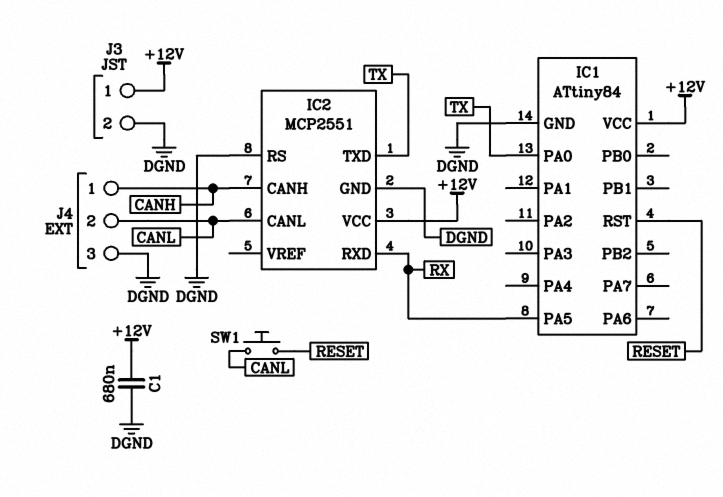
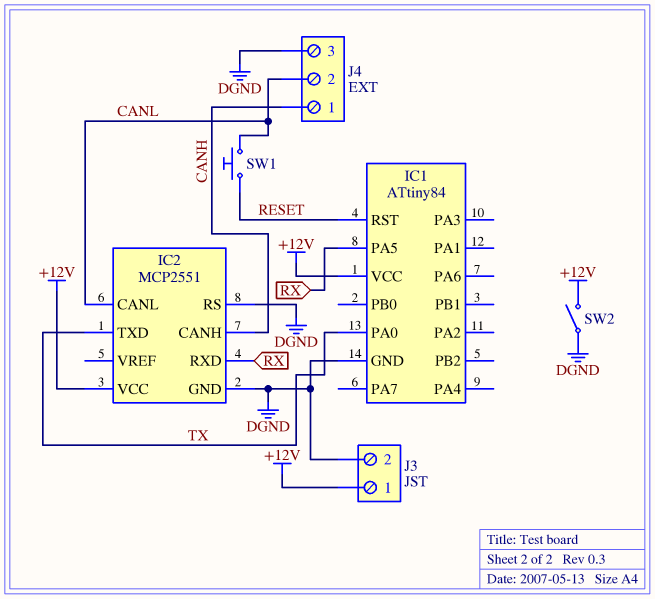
C1: 680nF (+12V, DGND) -> none
SW2: none -> switch (+12V, DGND)

